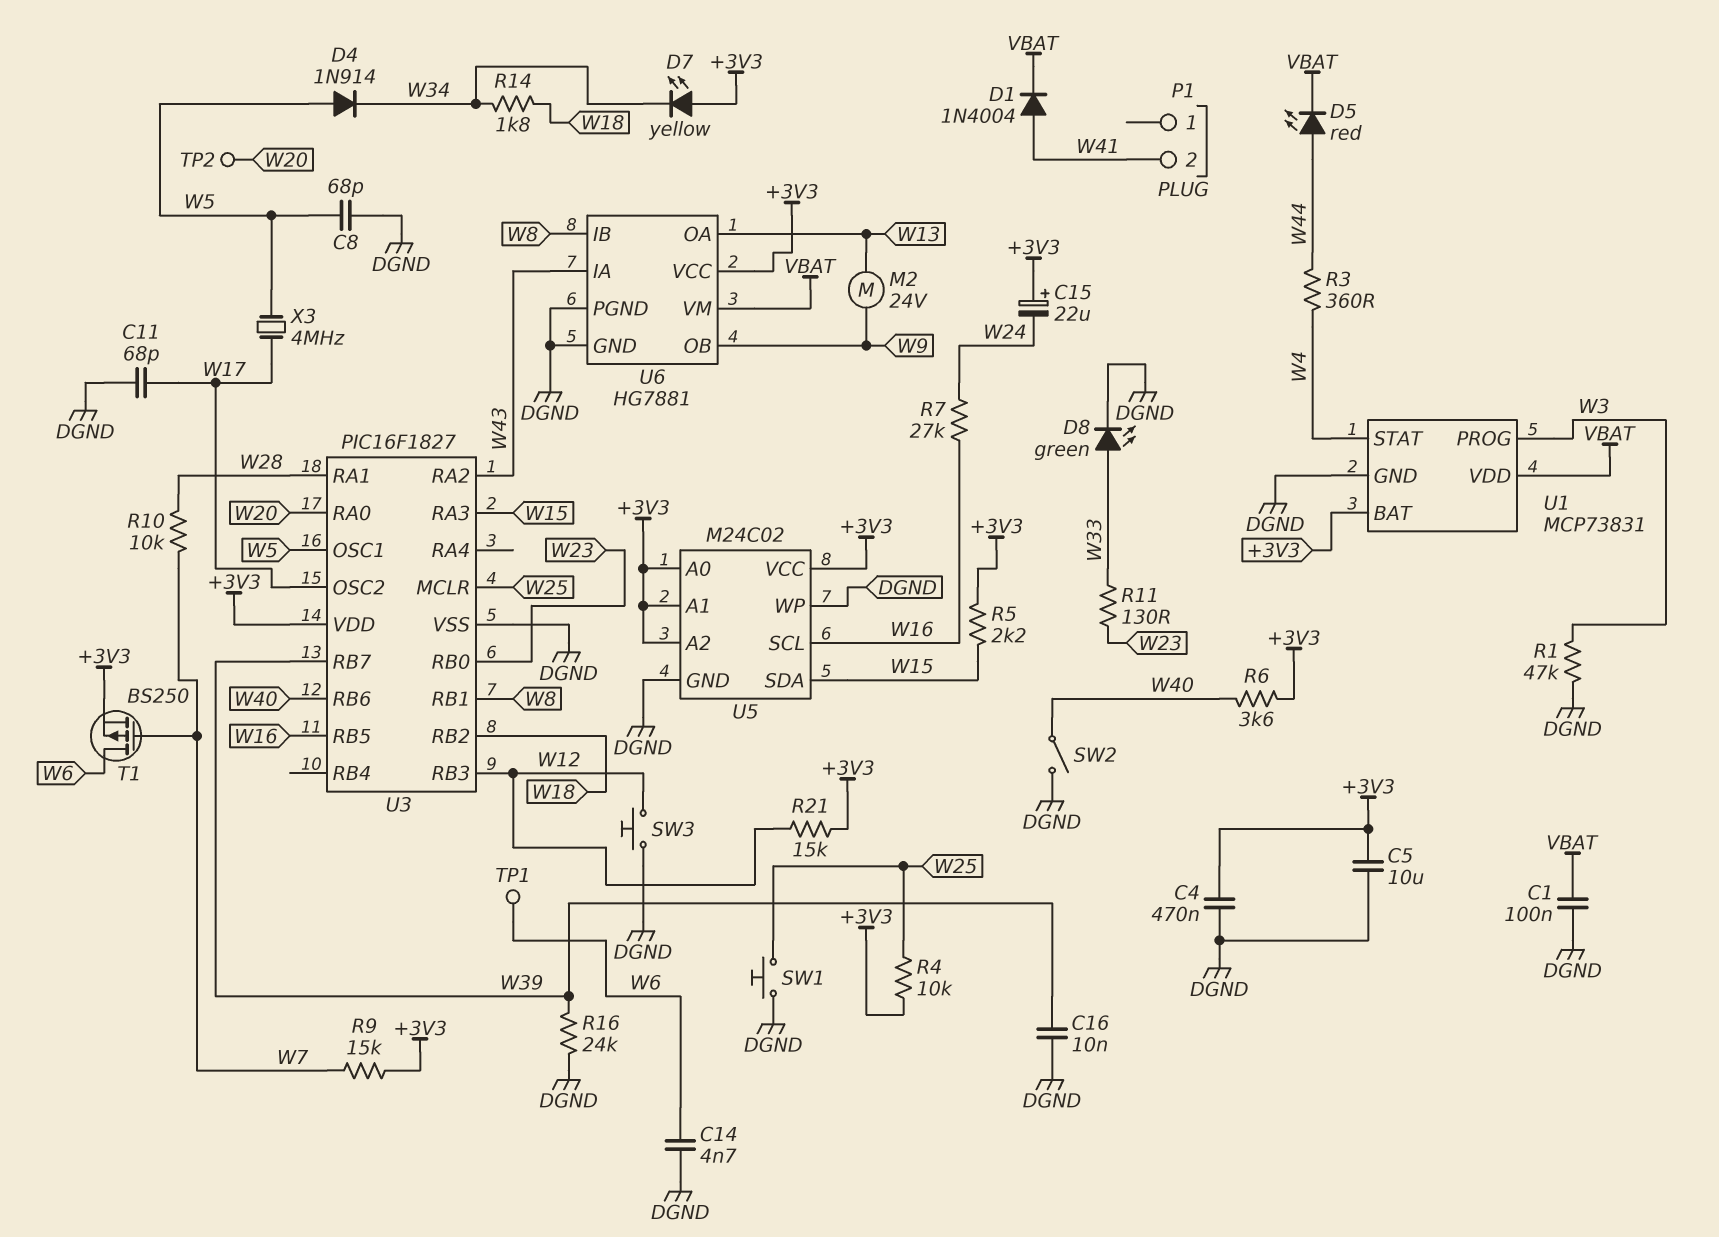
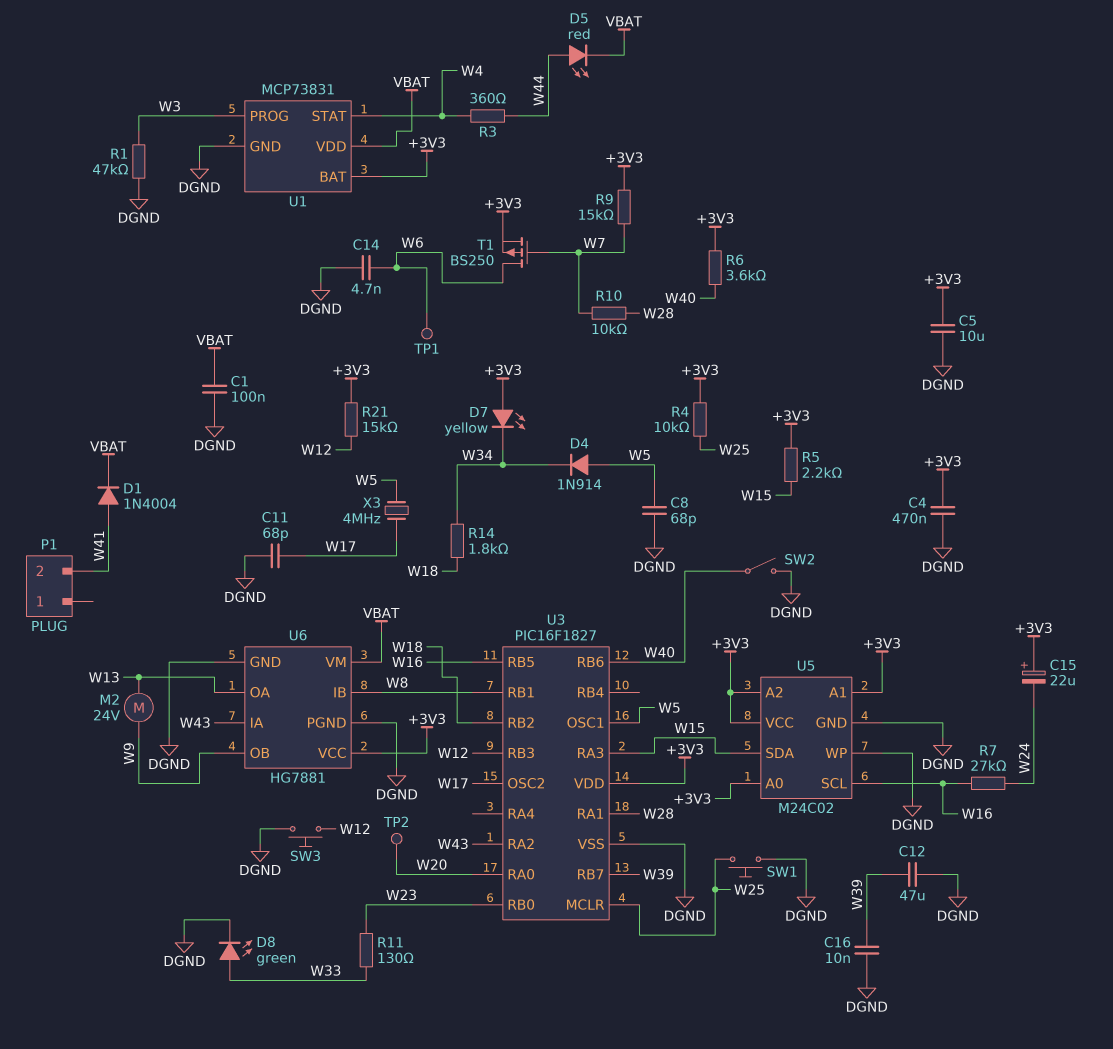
C12: none -> 47uF (DGND, W39)
R16: 24k (DGND, W39) -> none

